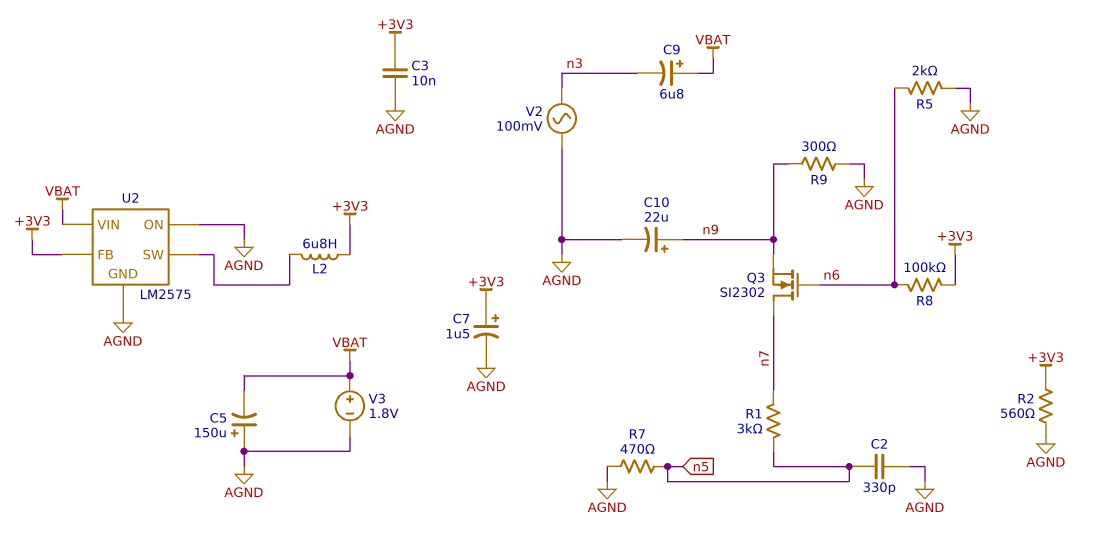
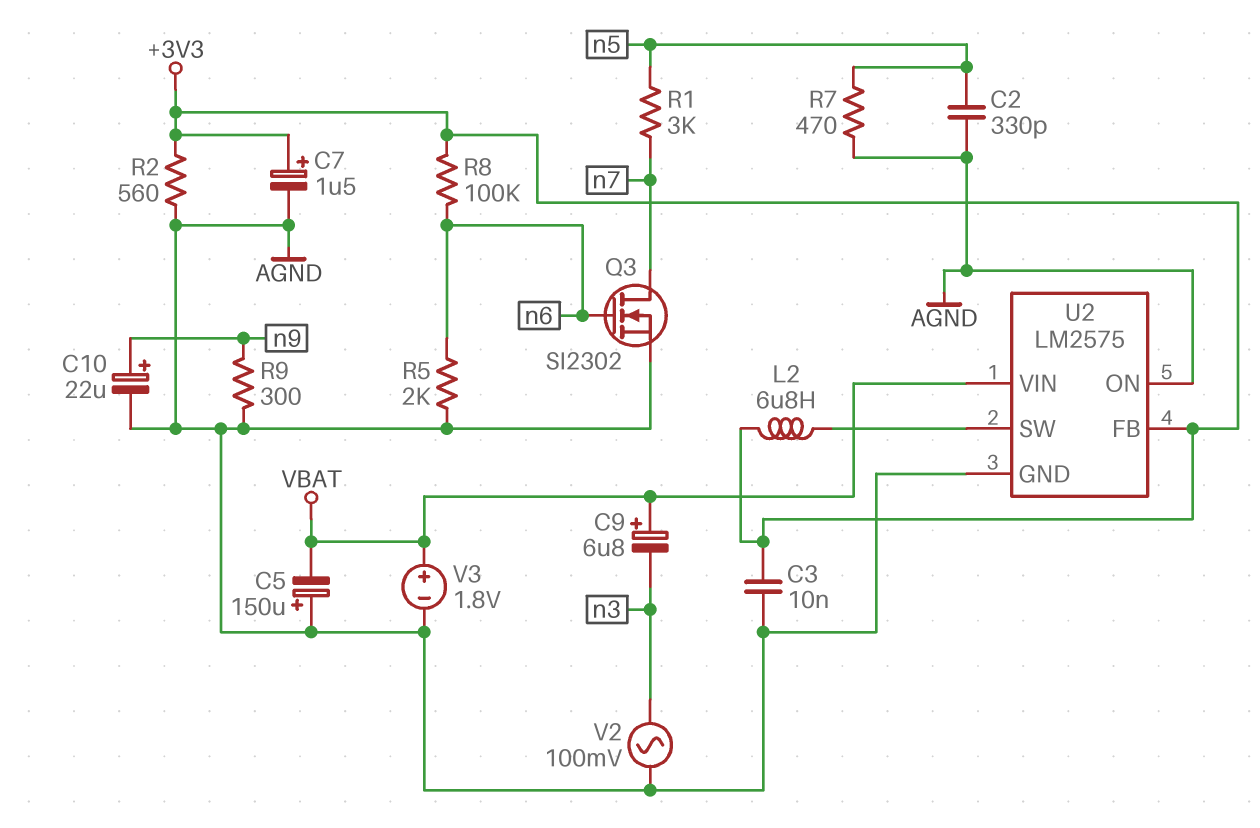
Q3: NMOS SI2302 (G n6, D n7, S n9) -> NMOS SI2302 (G n6, D n7, S AGND)

